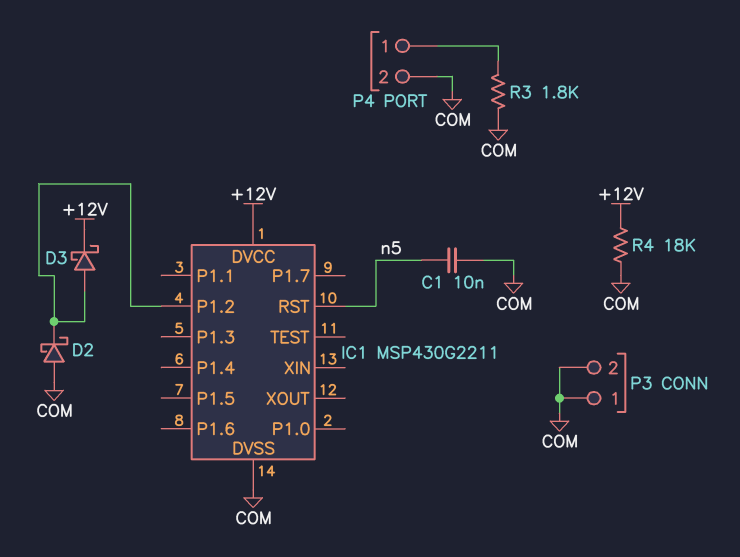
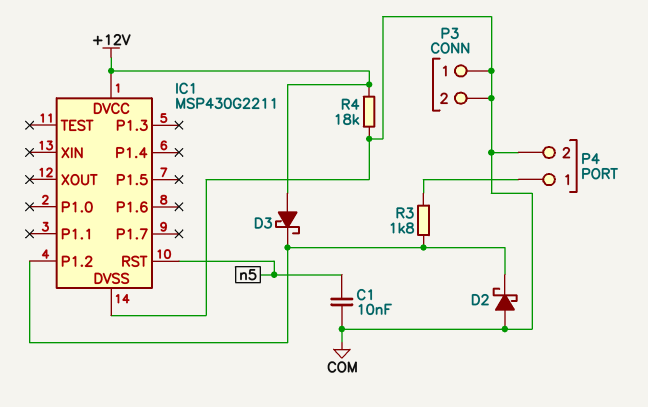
D3: schottky (A IC1/P1.2, K +12V) -> schottky (A +12V, K IC1/P1.2)
R3: 1.8k (COM, P4/1) -> 1.8k (IC1/P1.2, P4/1)

